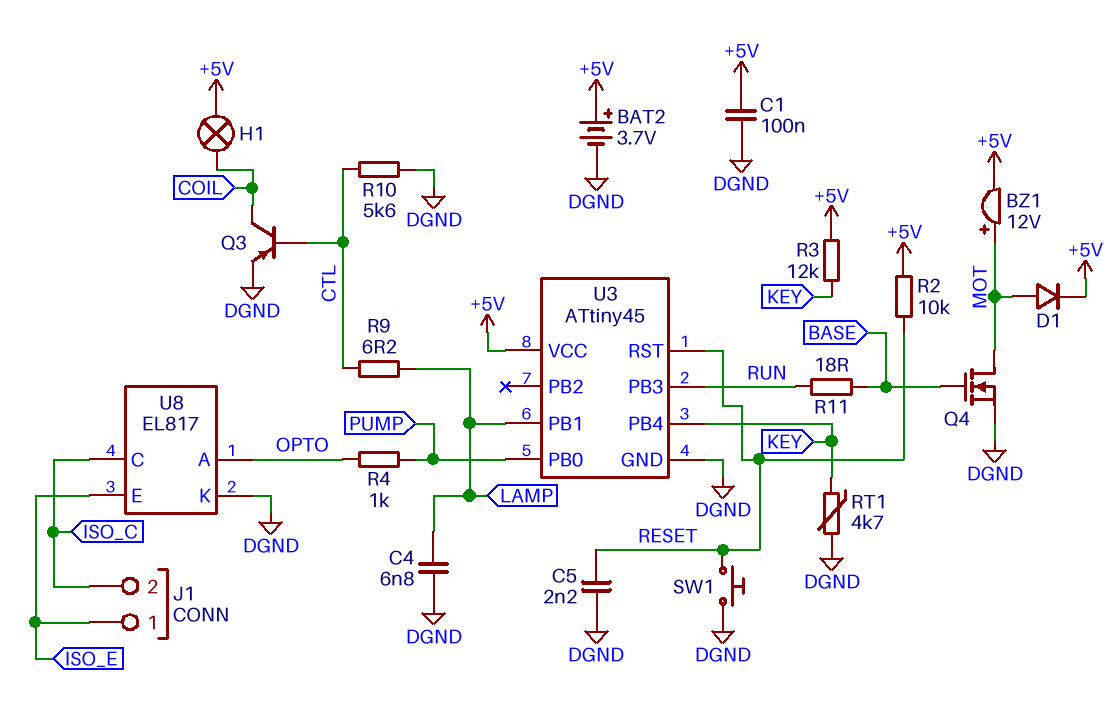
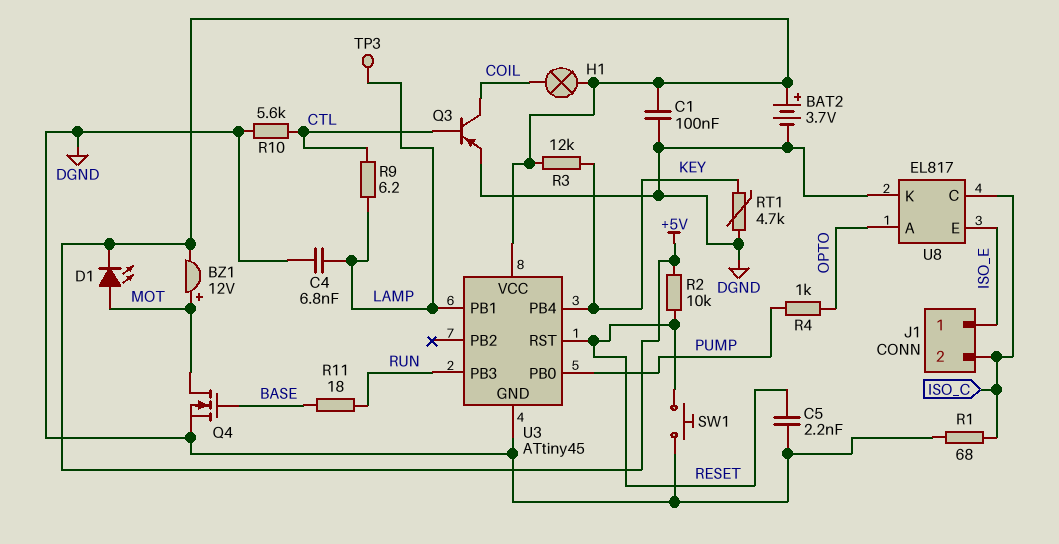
D1: diode (A MOT, K +5V) -> LED (A MOT, K +5V)
R1: none -> 68 (DGND, ISO_C)
TP3: none -> test point (LAMP)

